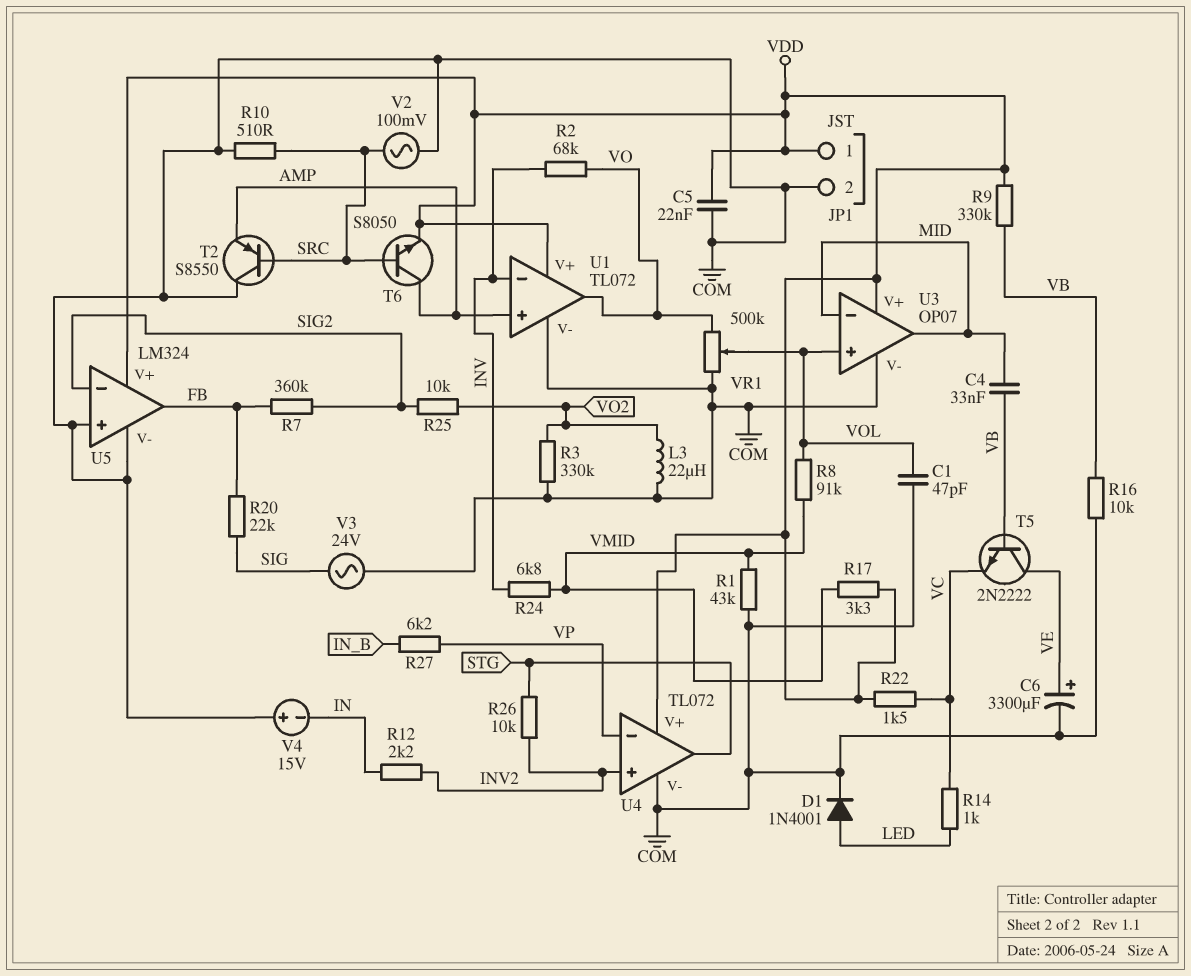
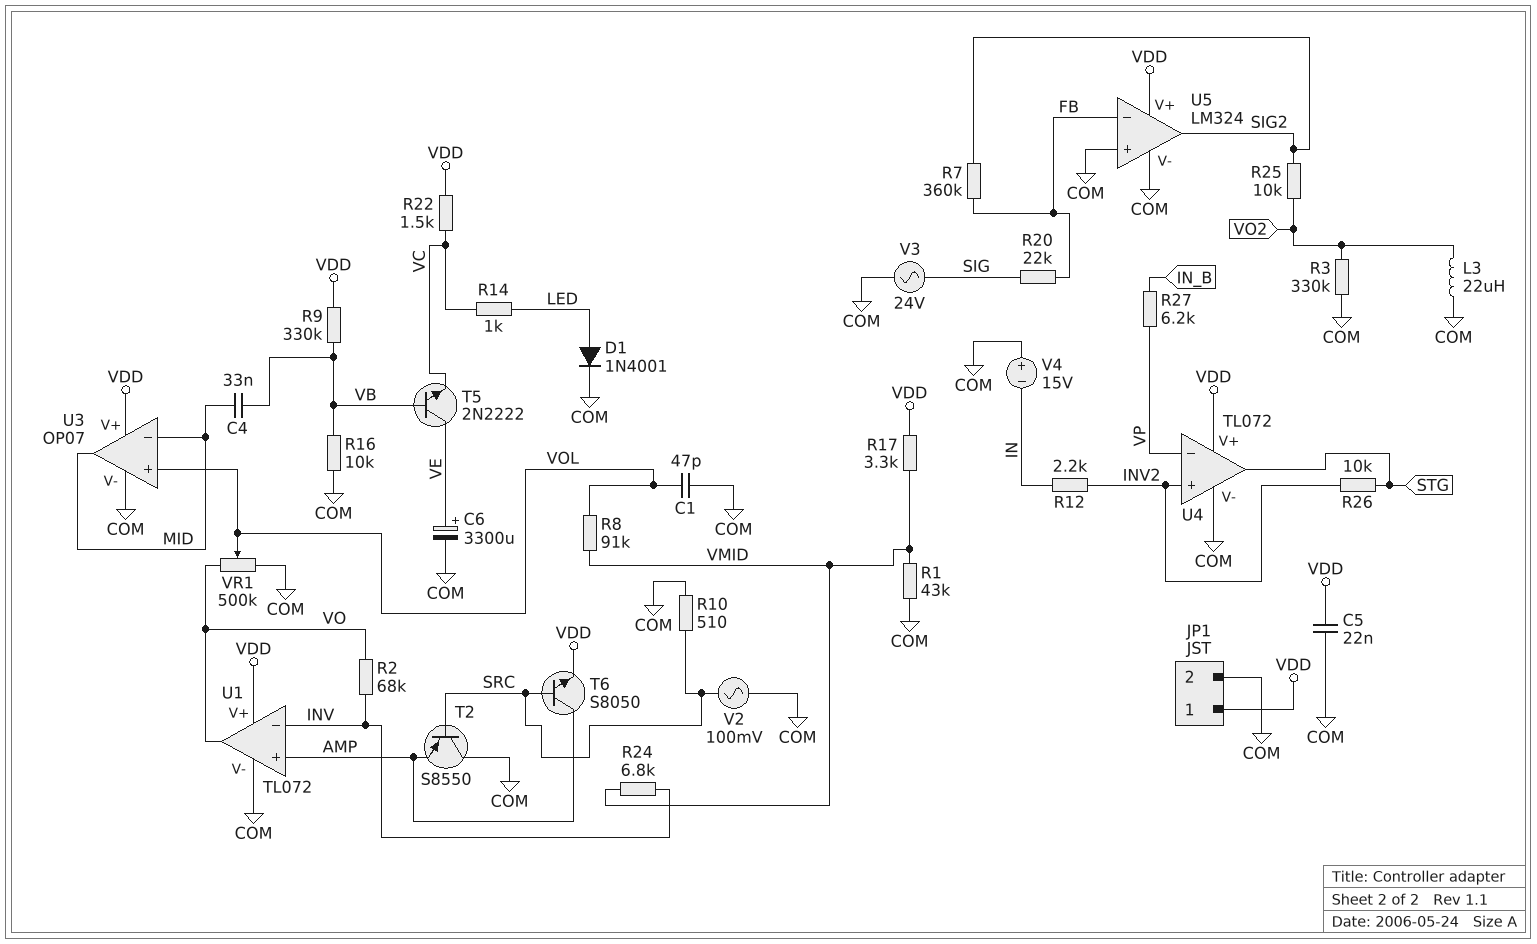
U5 pin in-: SIG2 -> FB
U5 pin out: FB -> SIG2

